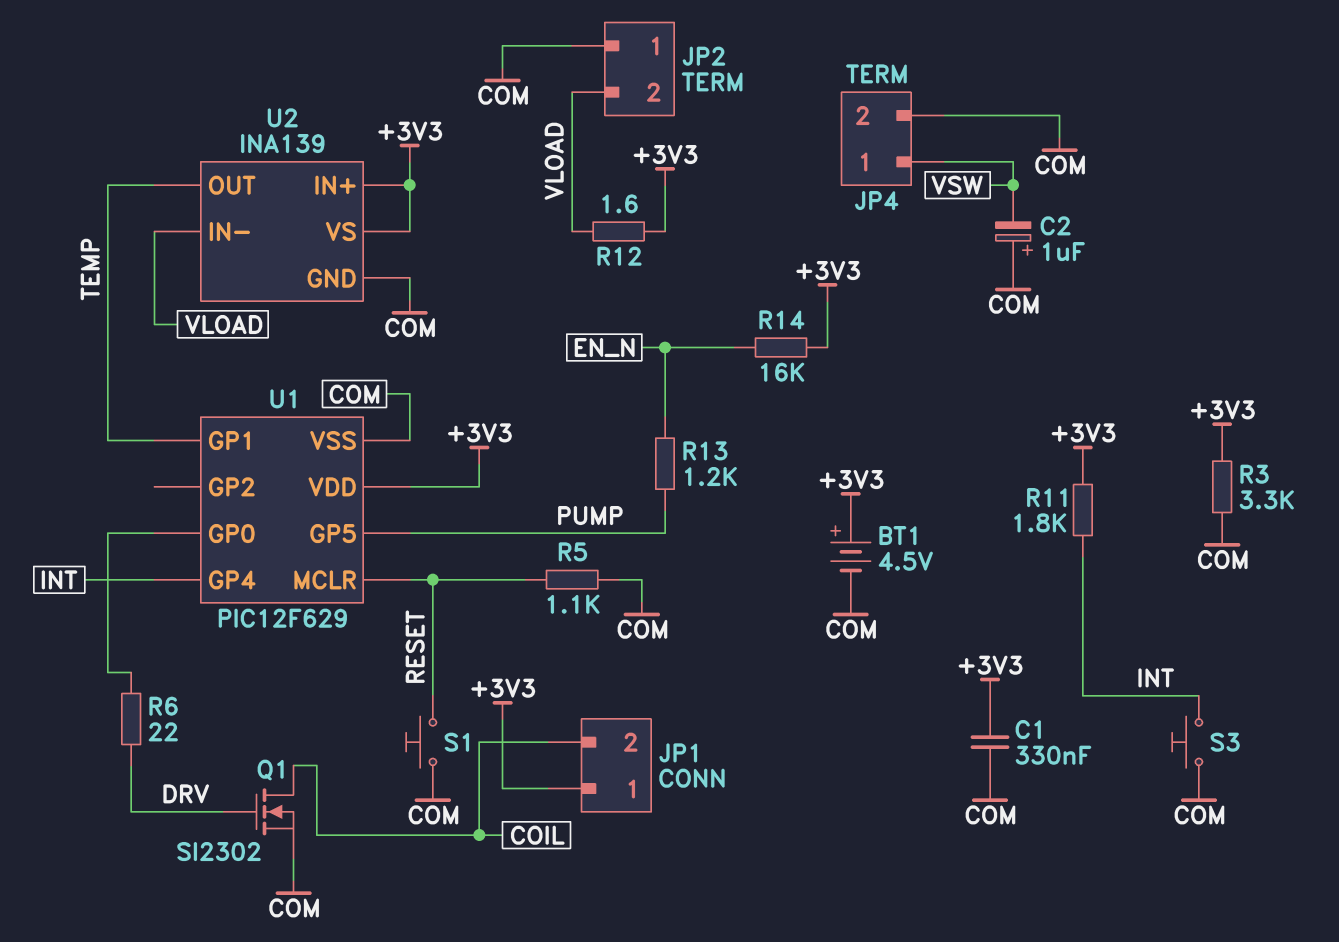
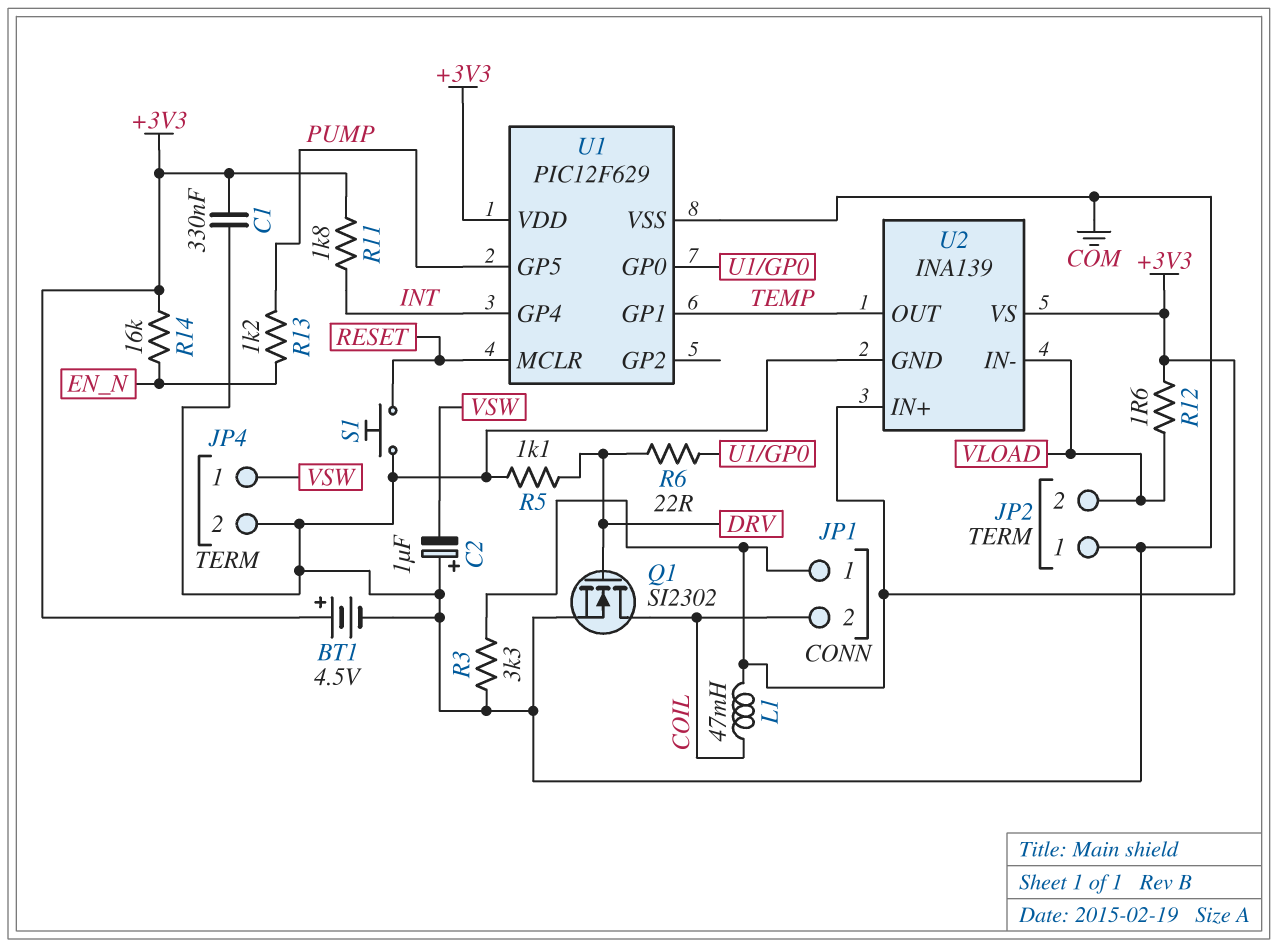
L1: none -> 47mH (+3V3, COIL)
R5: 1.1k (COM, RESET) -> 1.1k (COM, DRV)
S3: button (COM, INT) -> none

